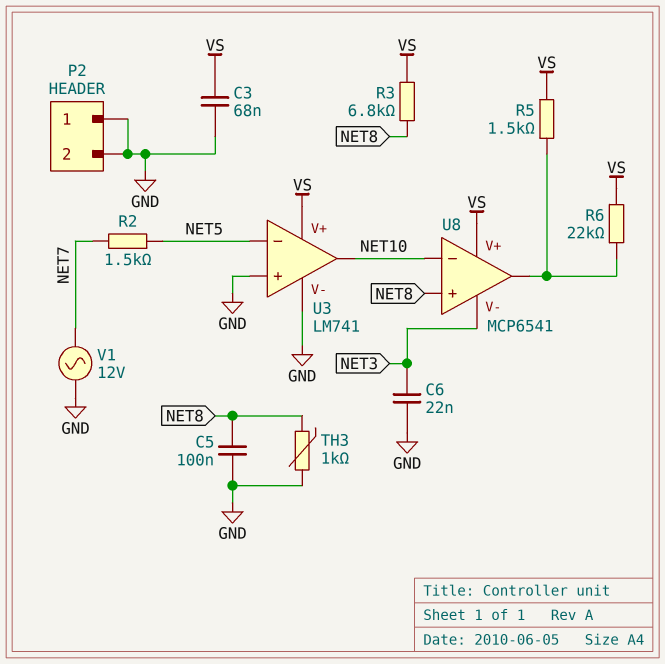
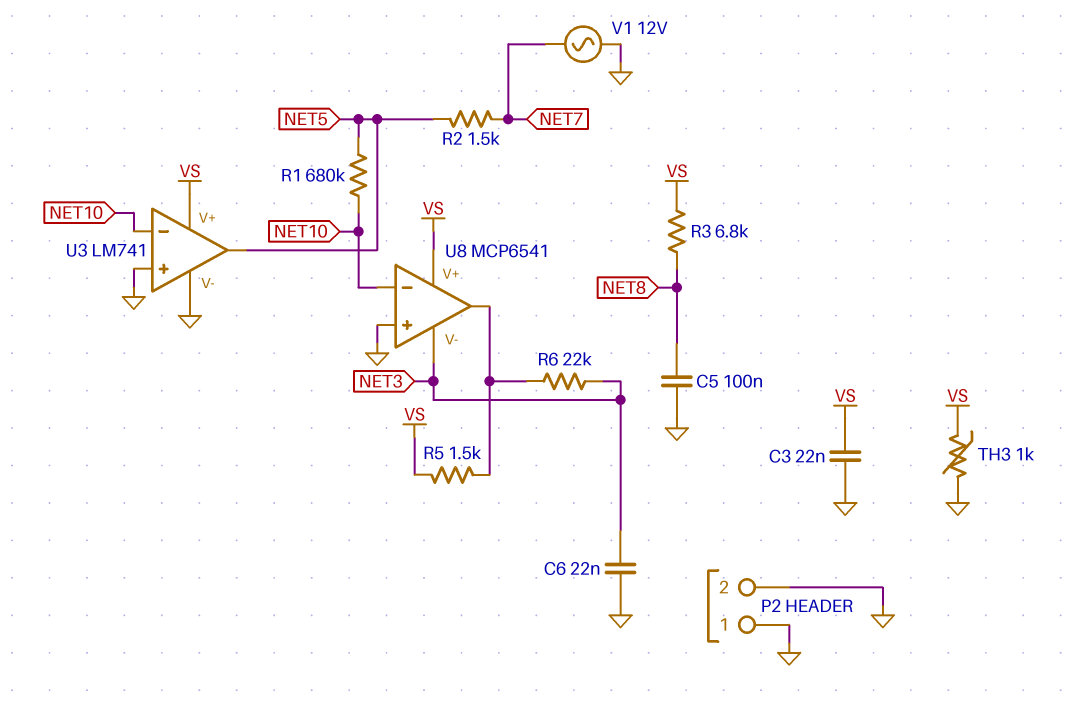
C3: 68nF (GND, VS) -> 22nF (GND, VS)
R1: none -> 680k (NET5, NET10)
R6: 22k (U8/out, VS) -> 22k (NET3, U8/out)
TH3: 1k (GND, NET8) -> 1k (GND, VS)
U3 pin in-: NET5 -> NET10
U3 pin out: NET10 -> NET5
U8 pin in+: NET8 -> GND

